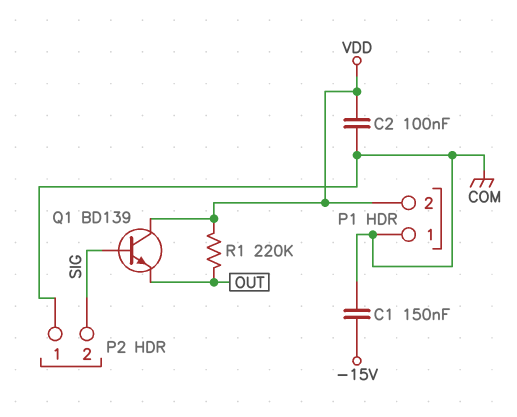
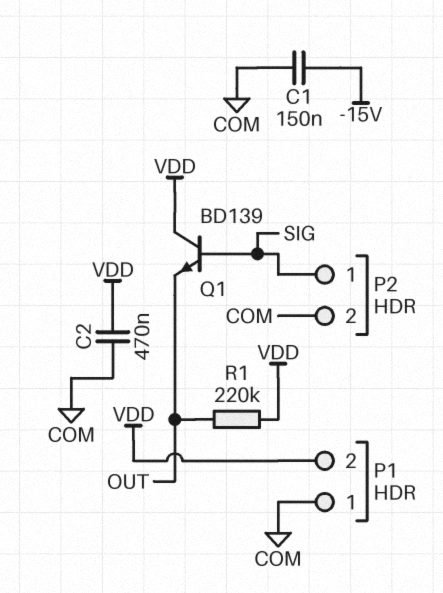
C2: 100nF (COM, VDD) -> 470nF (COM, VDD)
P2 pin 1: COM -> SIG
P2 pin 2: SIG -> COM

